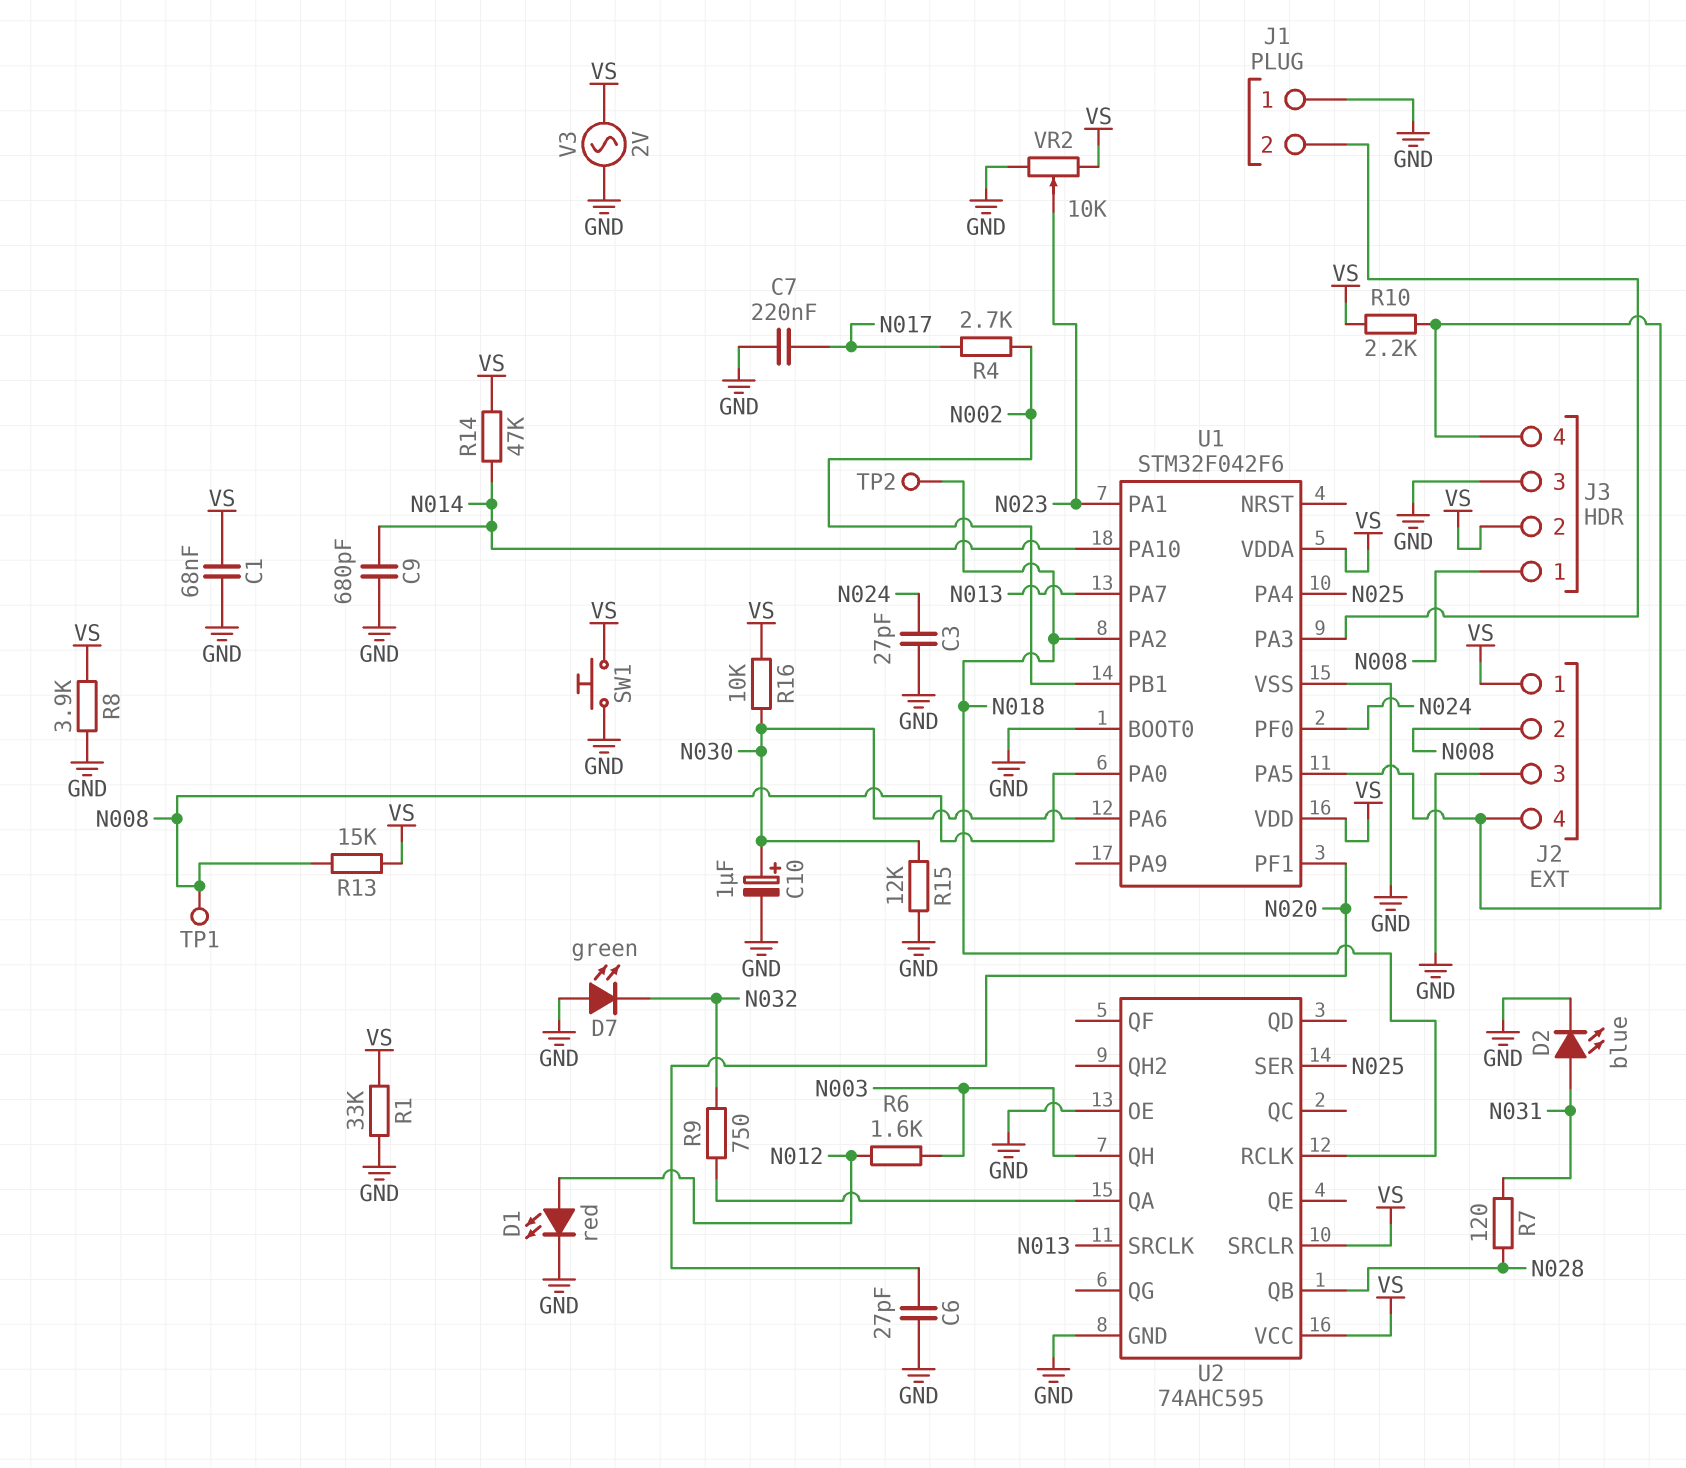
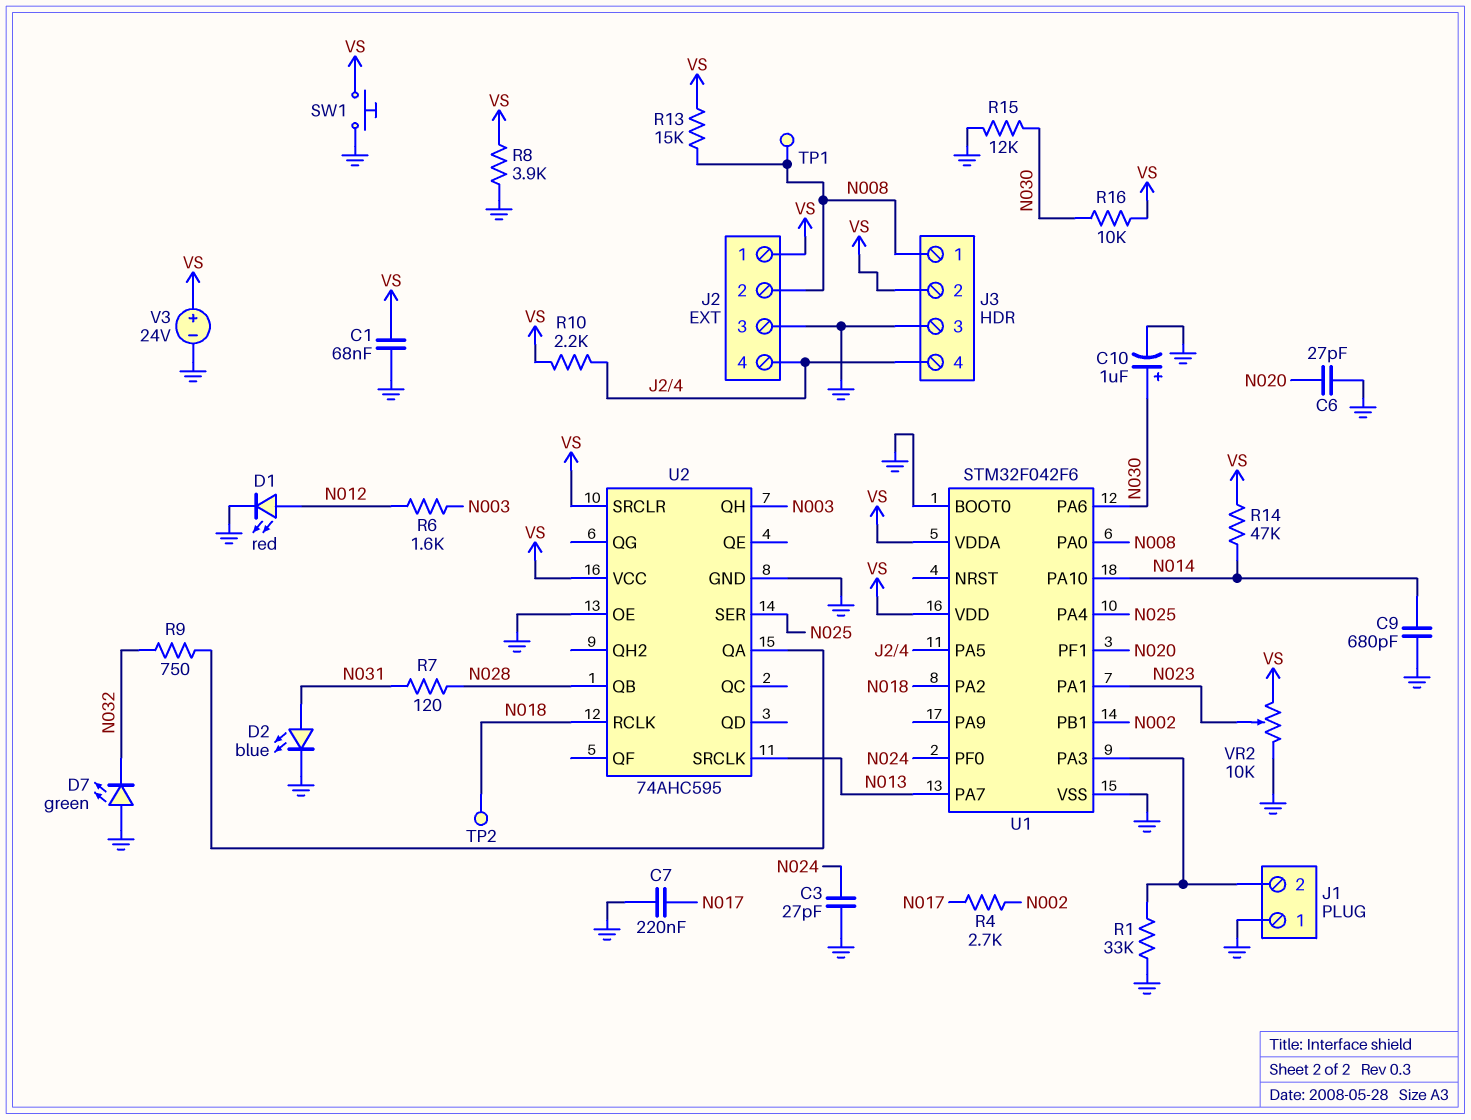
R1: 33k (GND, VS) -> 33k (GND, J1/2)
V3: AC 2V (GND, VS) -> 24V (plus VS, minus GND)

